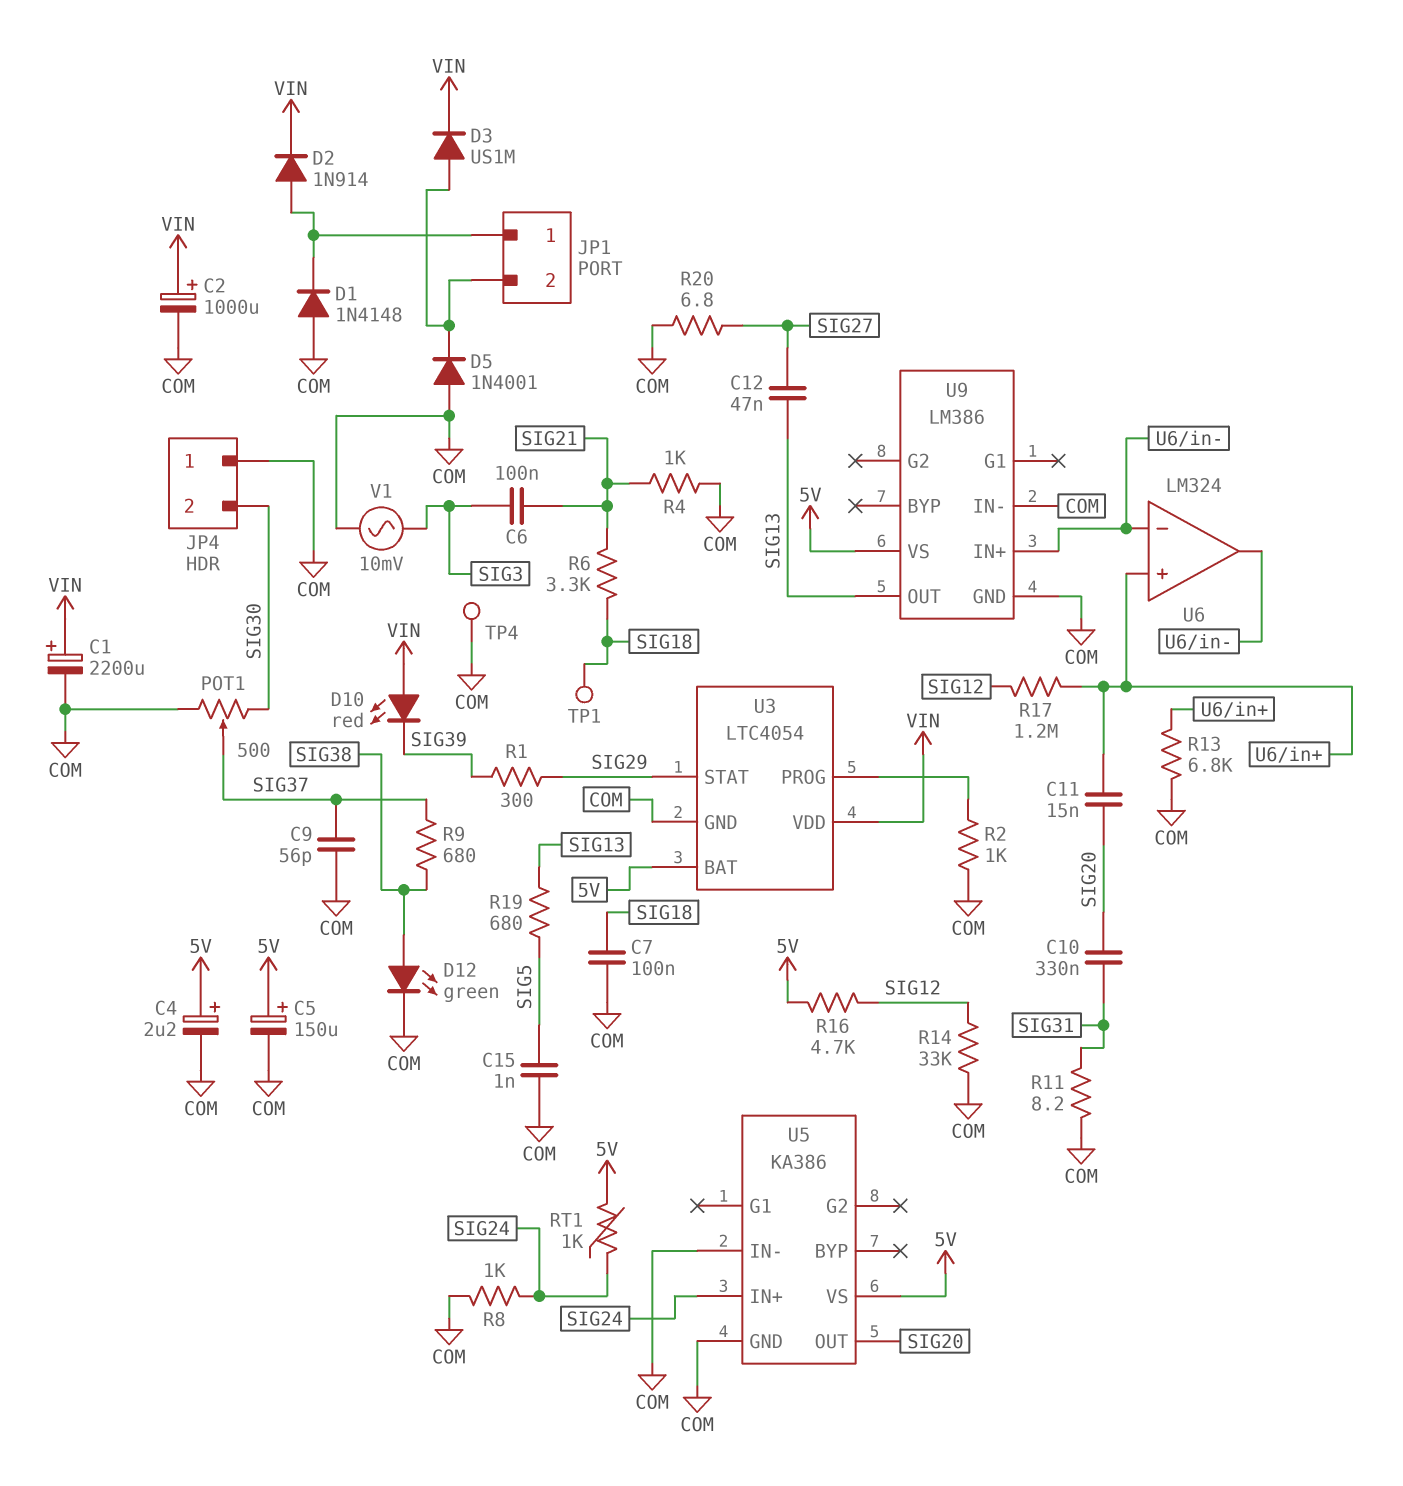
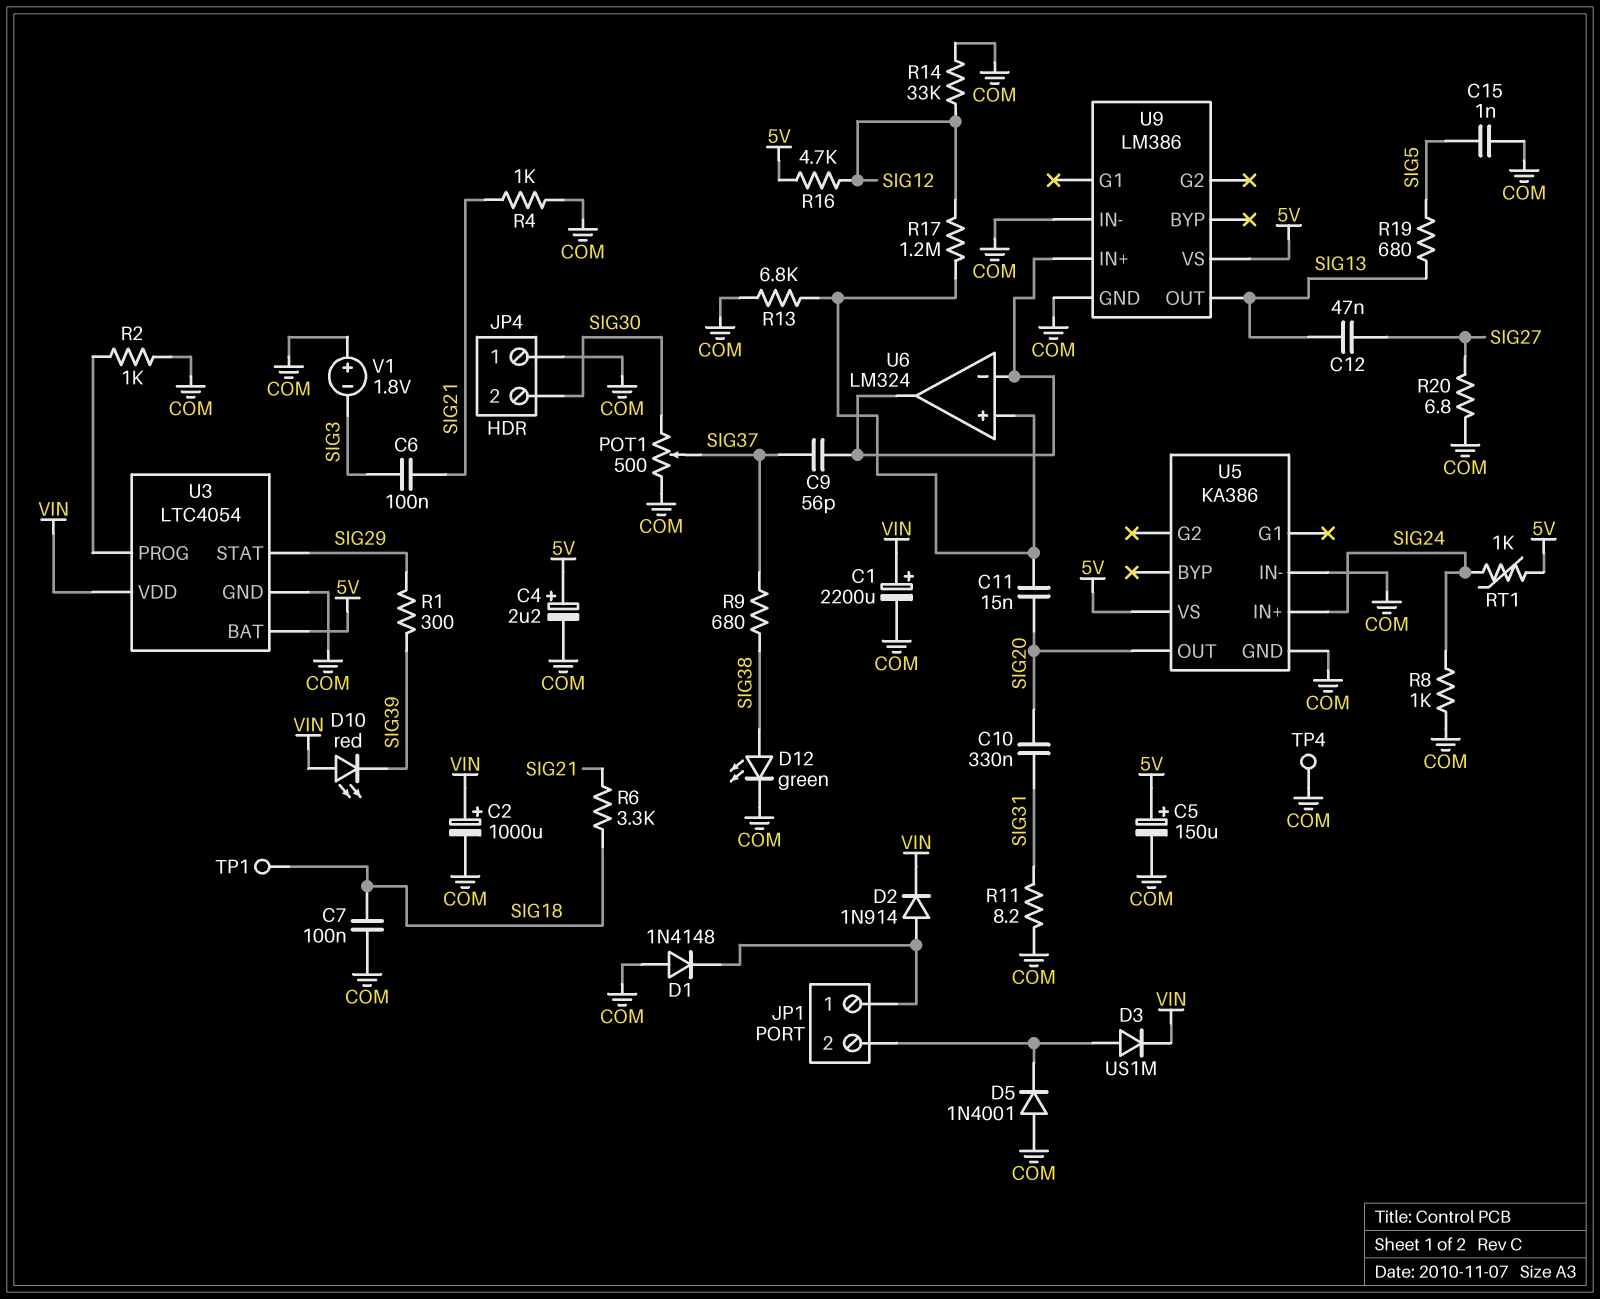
C9: 56pF (COM, SIG37) -> 56pF (SIG37, U6/in-)
V1: AC 10mV (COM, SIG3) -> 1.8V (plus COM, minus SIG3)

